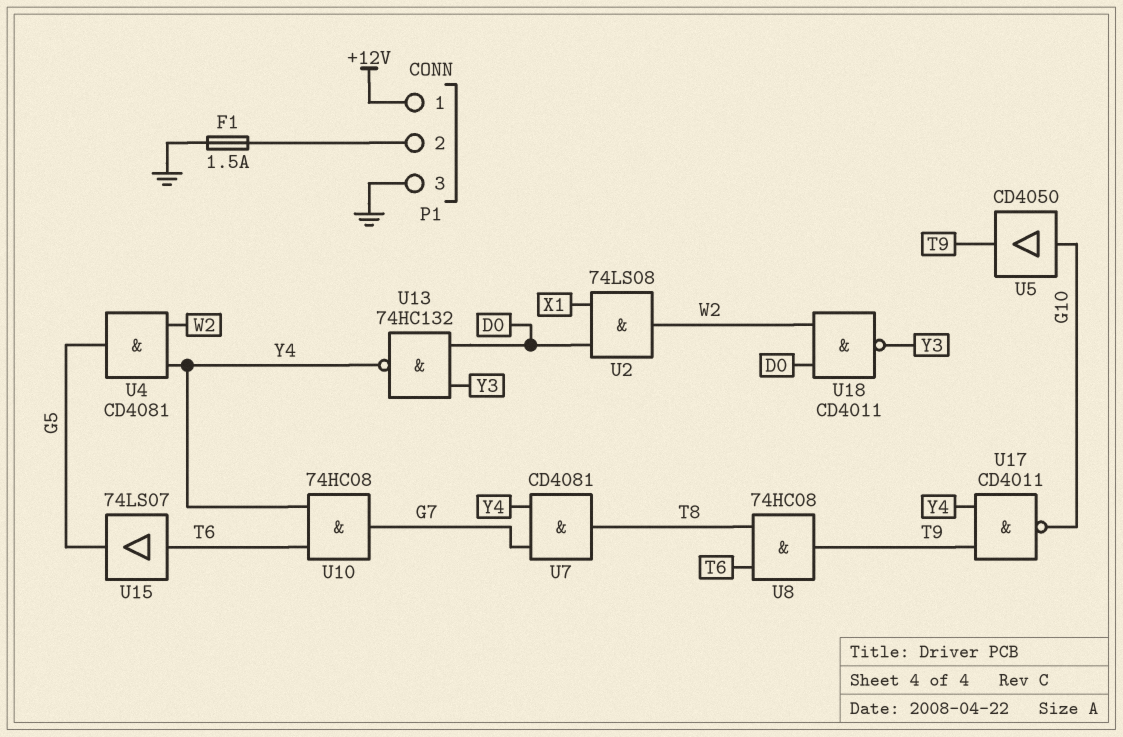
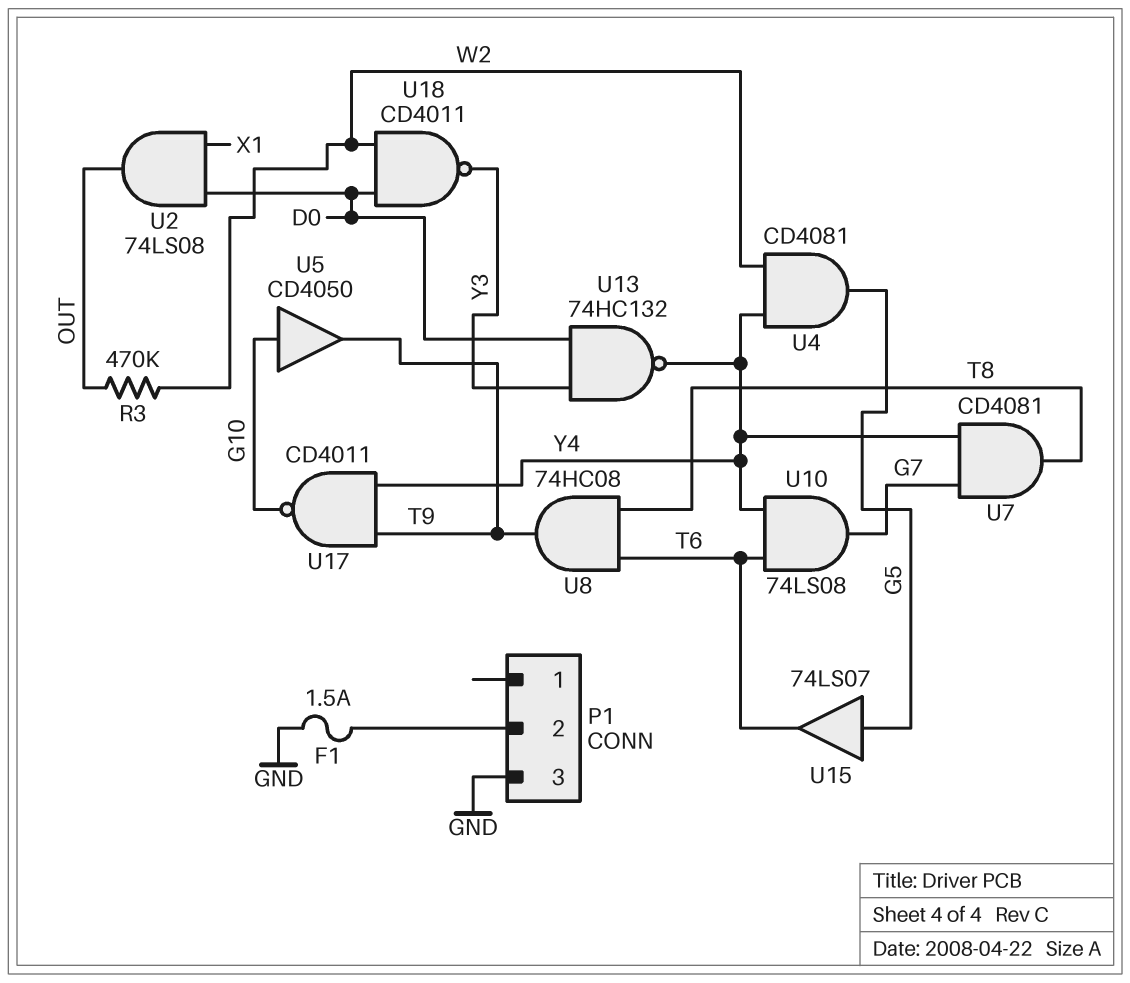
P1 pin 1: +12V -> none
R3: none -> 470k (OUT, W2)
U2: AND 74LS08 (in D0, in X1, out W2) -> AND 74LS08 (in D0, in X1, out OUT)
U10: AND 74HC08 (in T6, in Y4, out G7) -> AND 74LS08 (in T6, in Y4, out G7)
U15: buffer 74LS07 (in T6, out G5) -> buffer 74LS07 (in G5, out T6)

